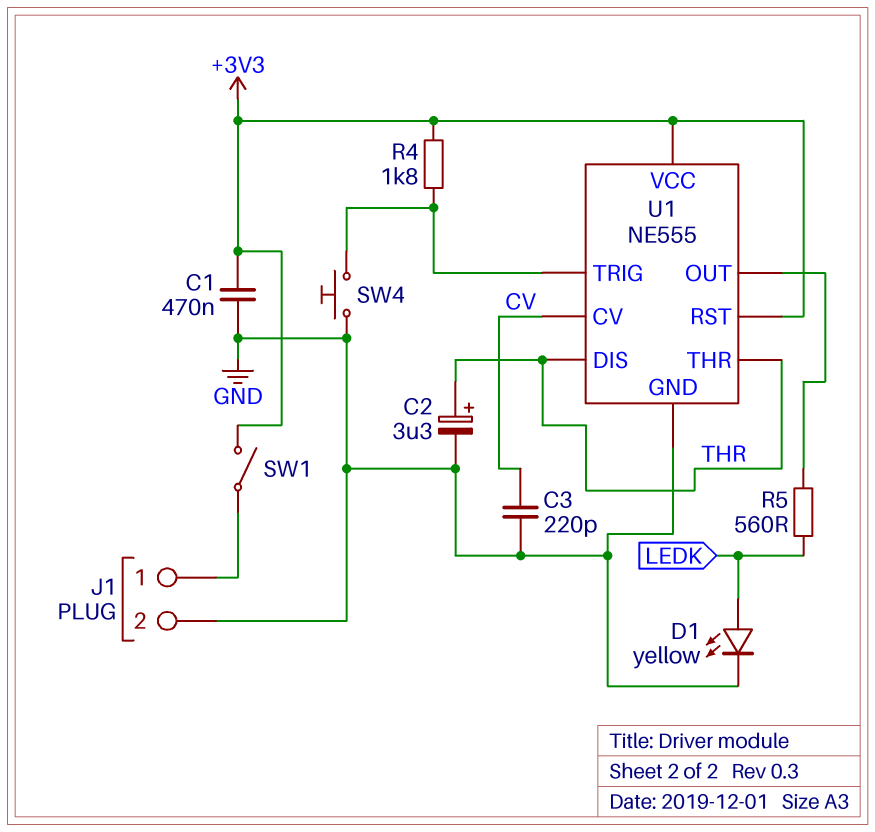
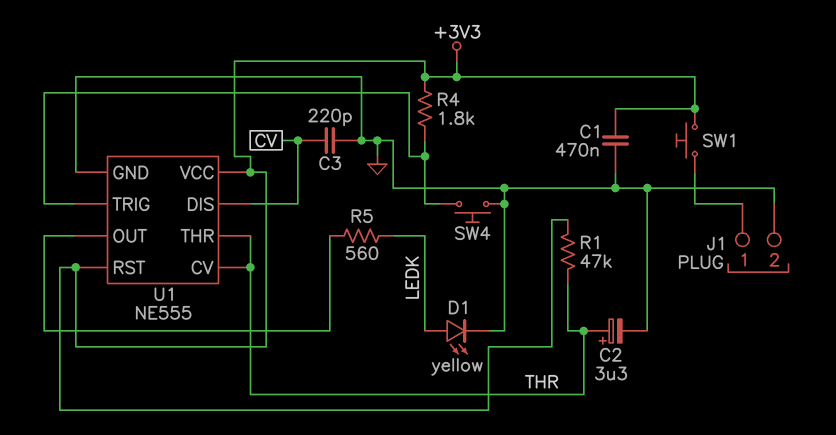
R1: none -> 47k (+3V3, THR)
SW1: switch (+3V3, J1/1) -> button (+3V3, J1/1)
U1 pin CV: CV -> THR
U1 pin DIS: THR -> CV

